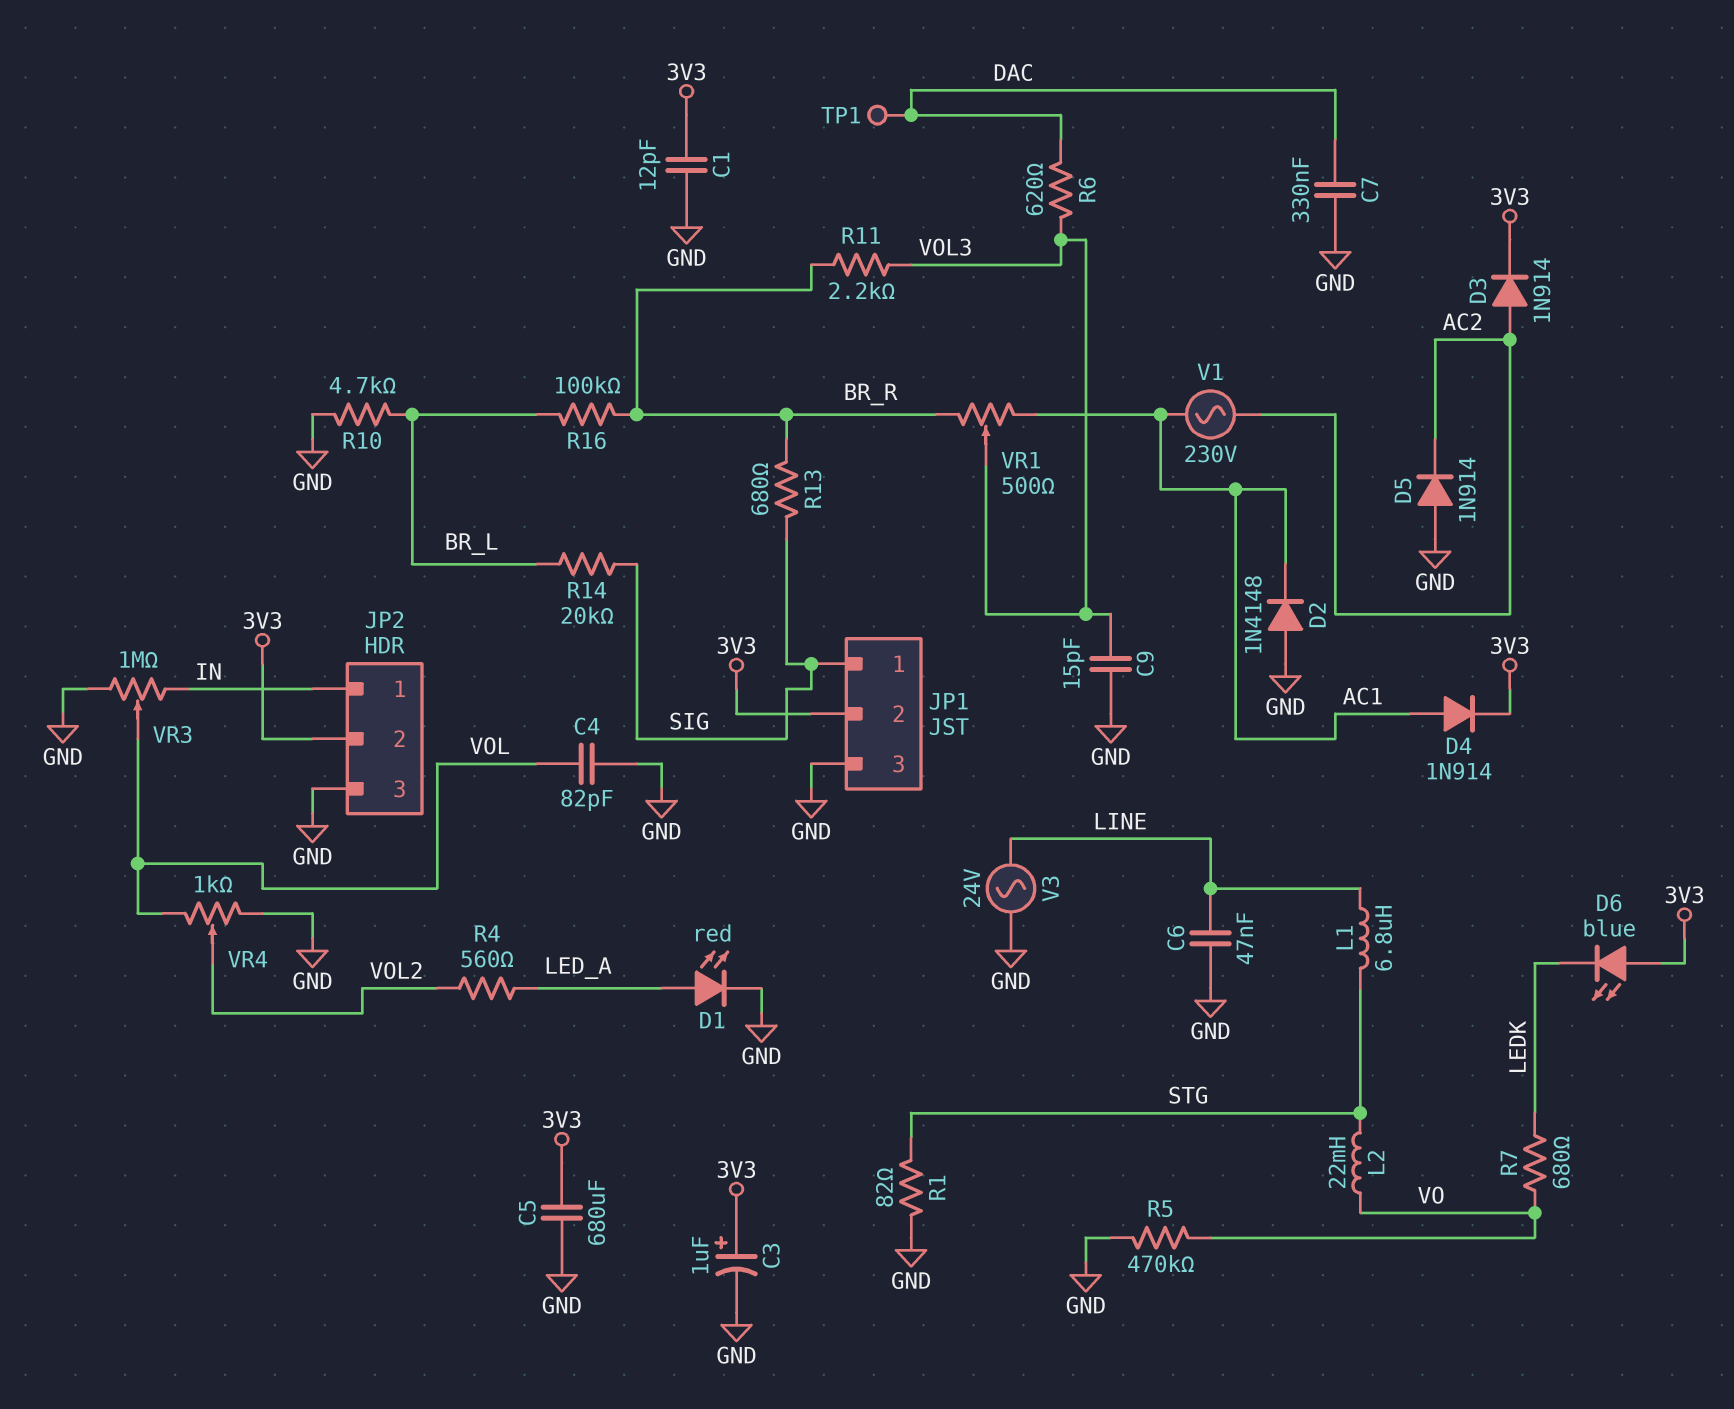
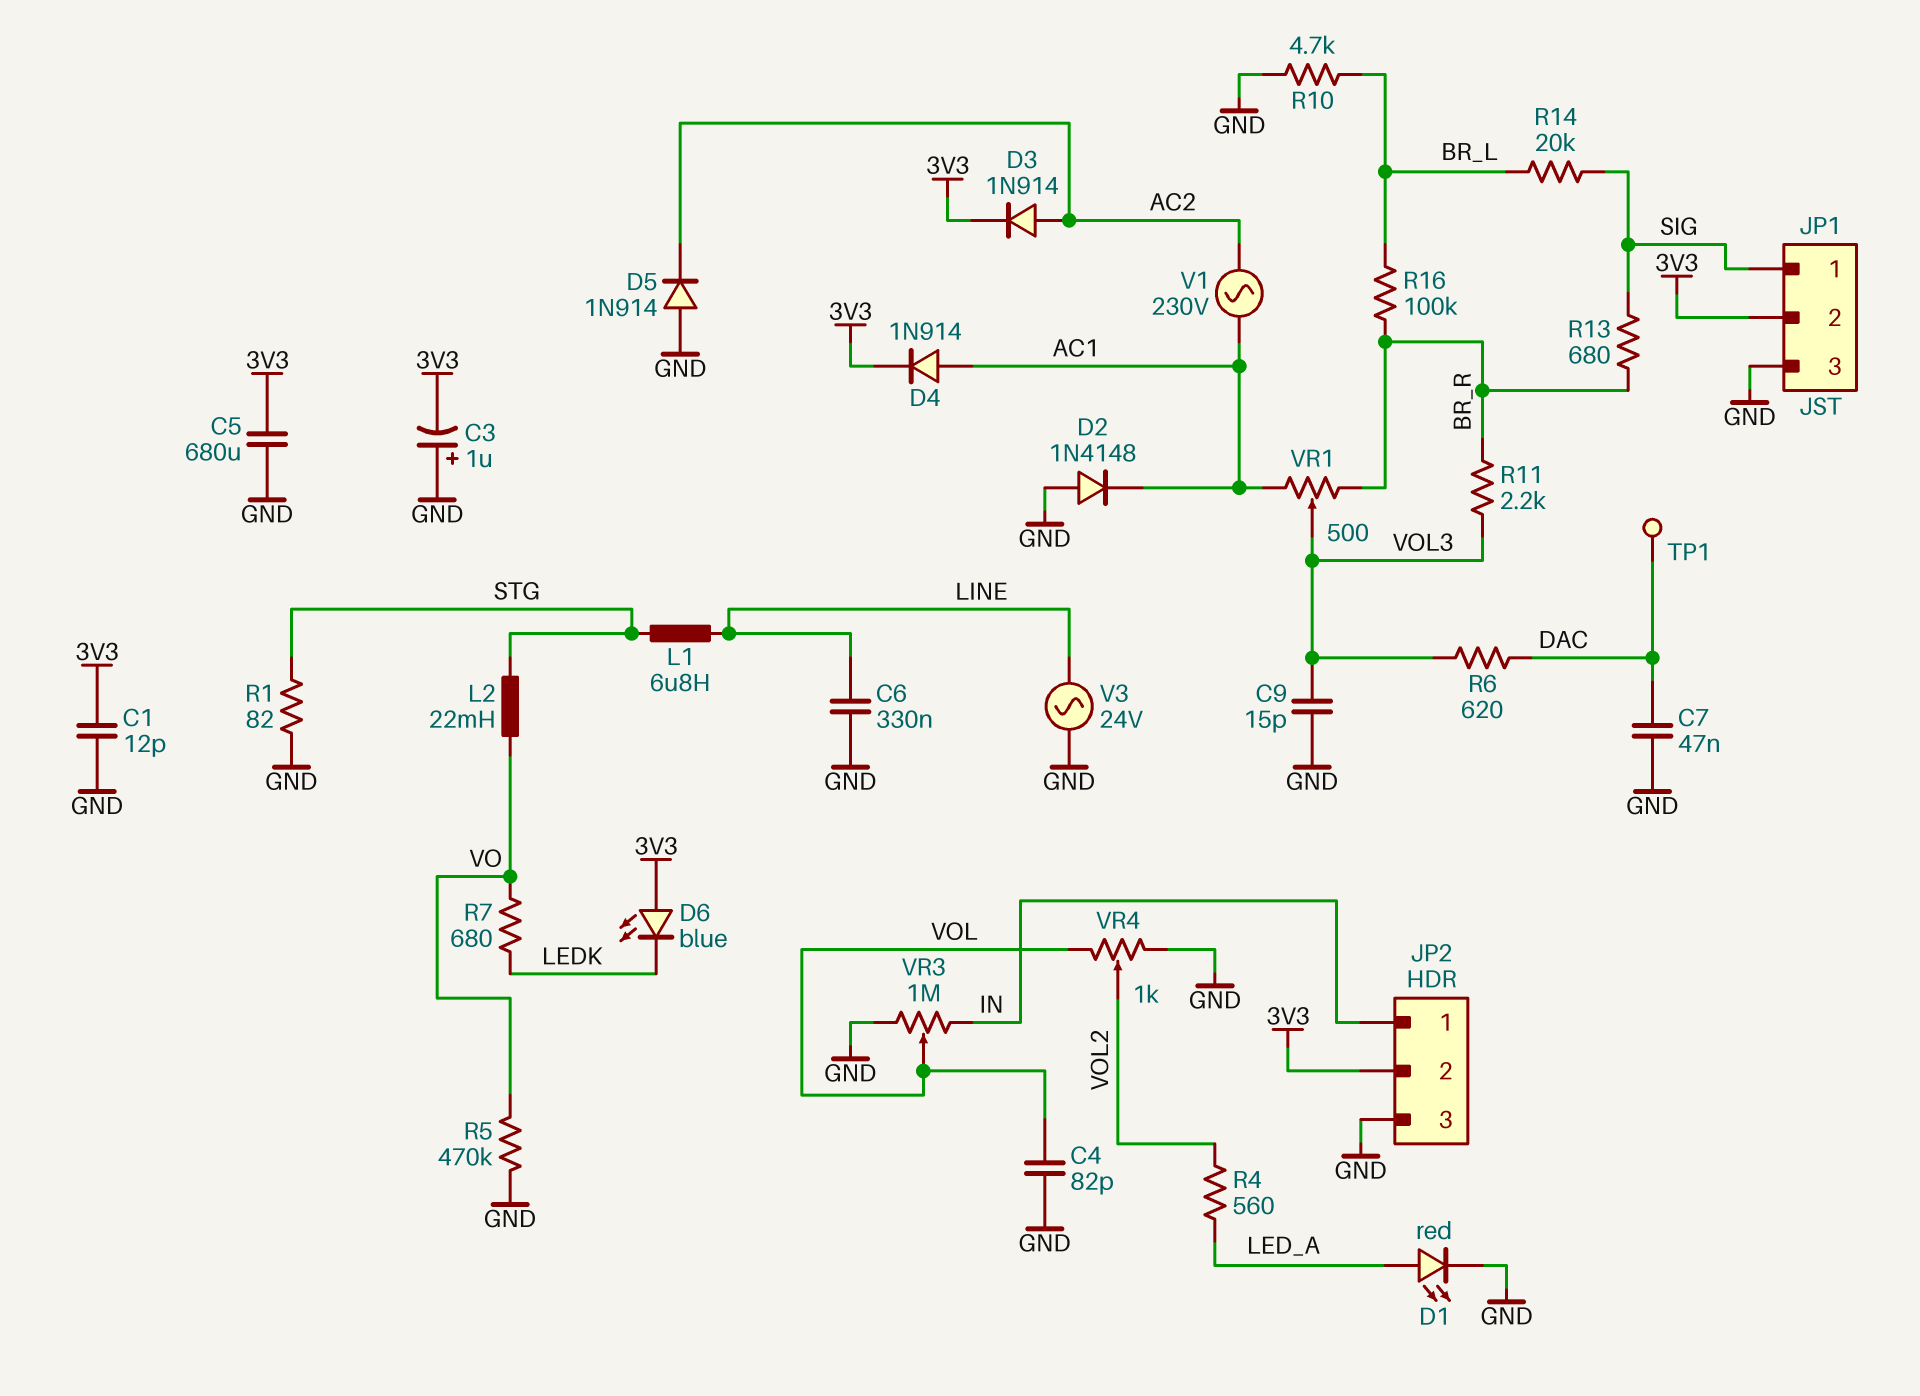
C3: 1uF (plus 3V3, minus GND) -> 1uF (plus GND, minus 3V3)
C6: 47nF (GND, LINE) -> 330nF (GND, LINE)
C7: 330nF (DAC, GND) -> 47nF (DAC, GND)

